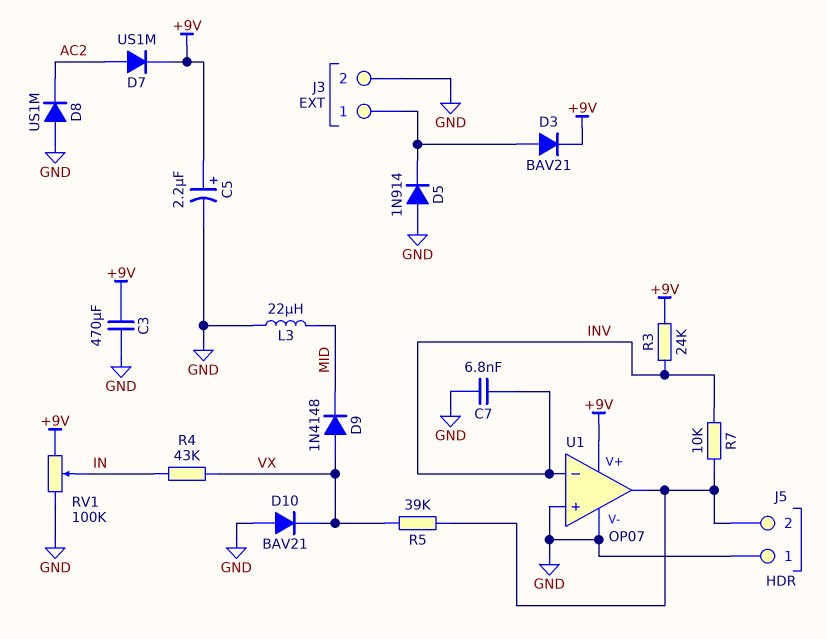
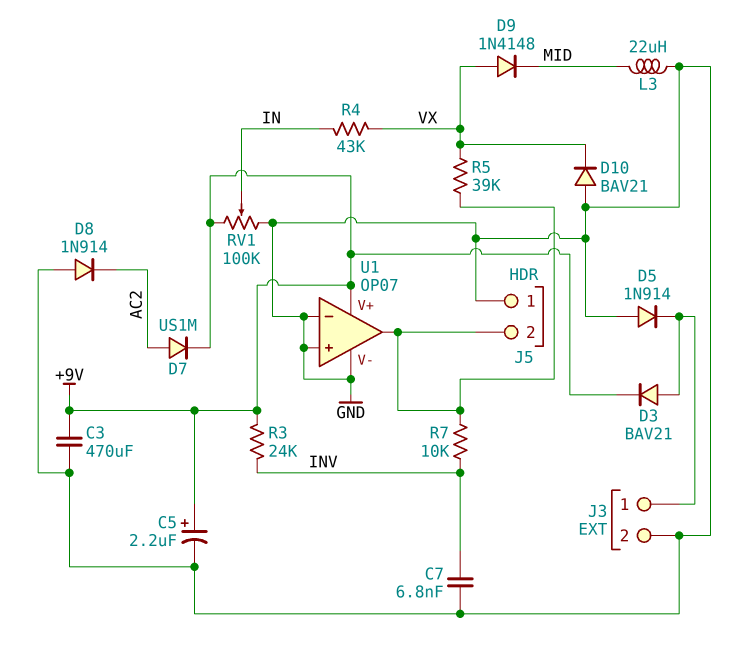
D8: diode US1M (A GND, K AC2) -> diode 1N914 (A GND, K AC2)
U1 pin in-: INV -> GND

